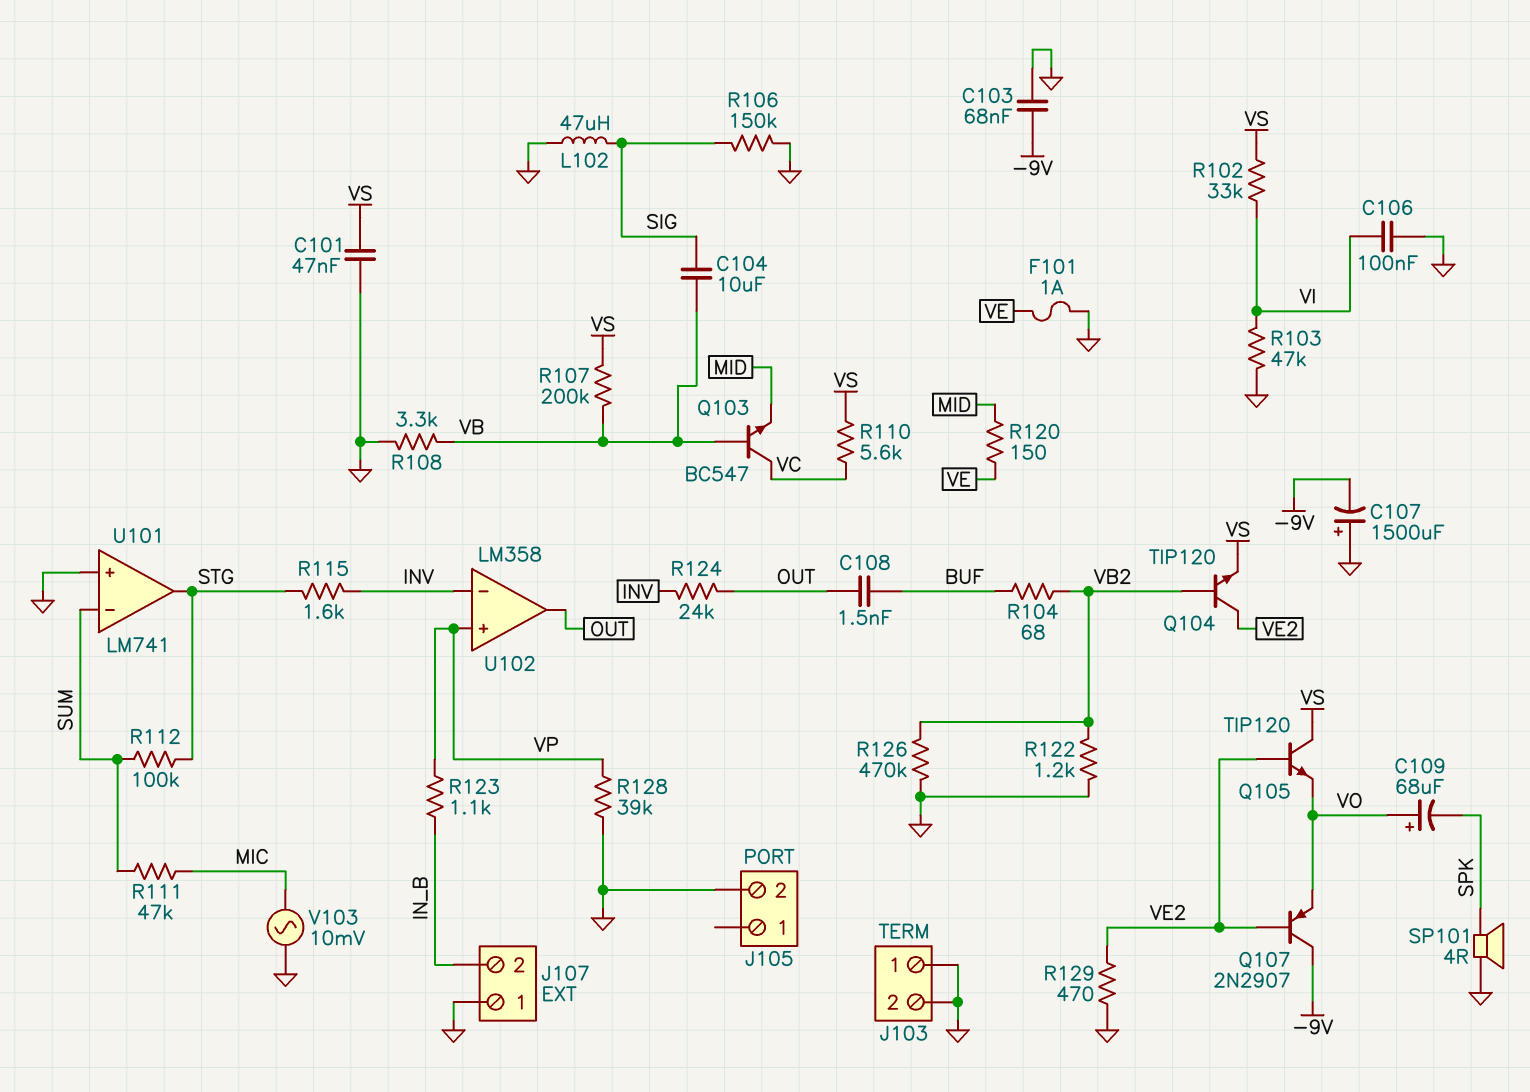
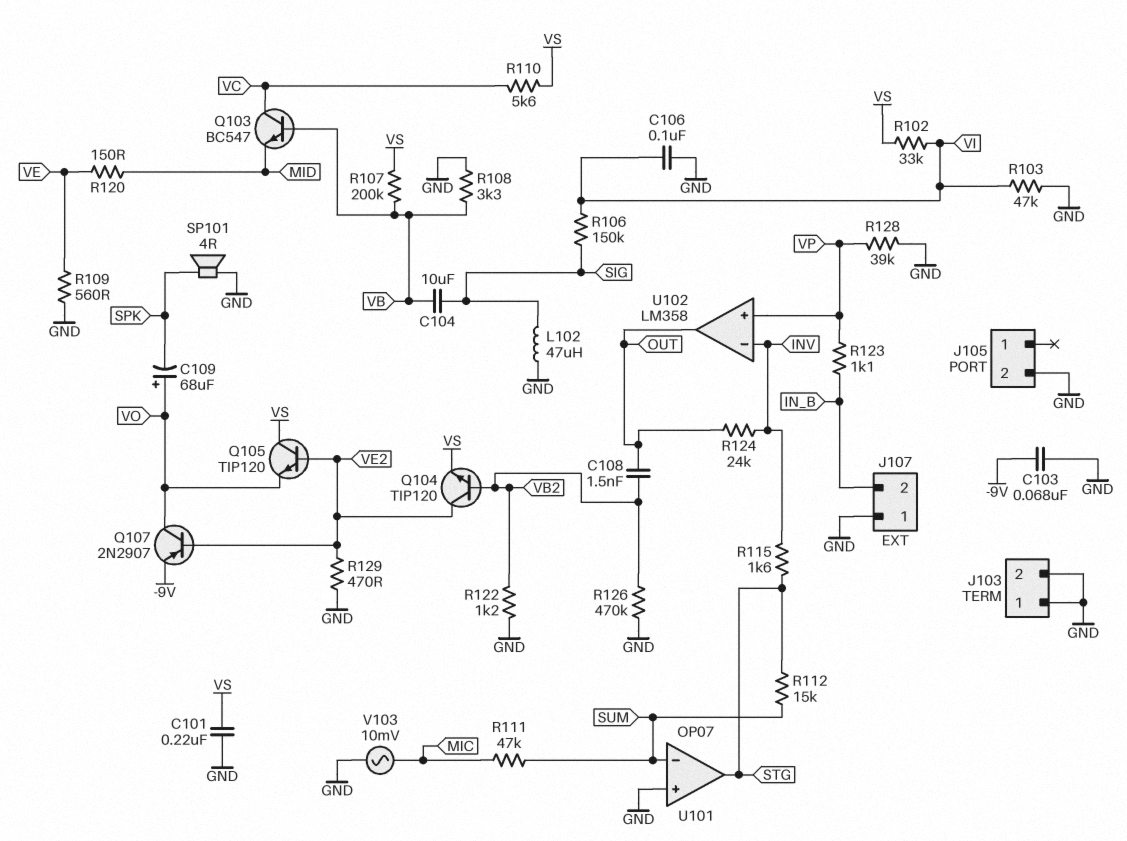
C101: 47nF (GND, VS) -> 220nF (GND, VS)
C107: 1500uF (plus GND, minus -9V) -> none
C108: 1.5nF (BUF, OUT) -> 1.5nF (OUT, VB2)
F101: 1A (GND, VE) -> none
Q107: PNP 2N2907 (B VE2, C -9V, E VO) -> PNP 2N2907 (B VE2, C VO, E -9V)
R104: 68 (BUF, VB2) -> none
R106: 150k (GND, SIG) -> 150k (SIG, VI)
R109: none -> 560 (GND, VE)
R112: 100k (STG, SUM) -> 15k (STG, SUM)
U101: LM741 -> OP07

